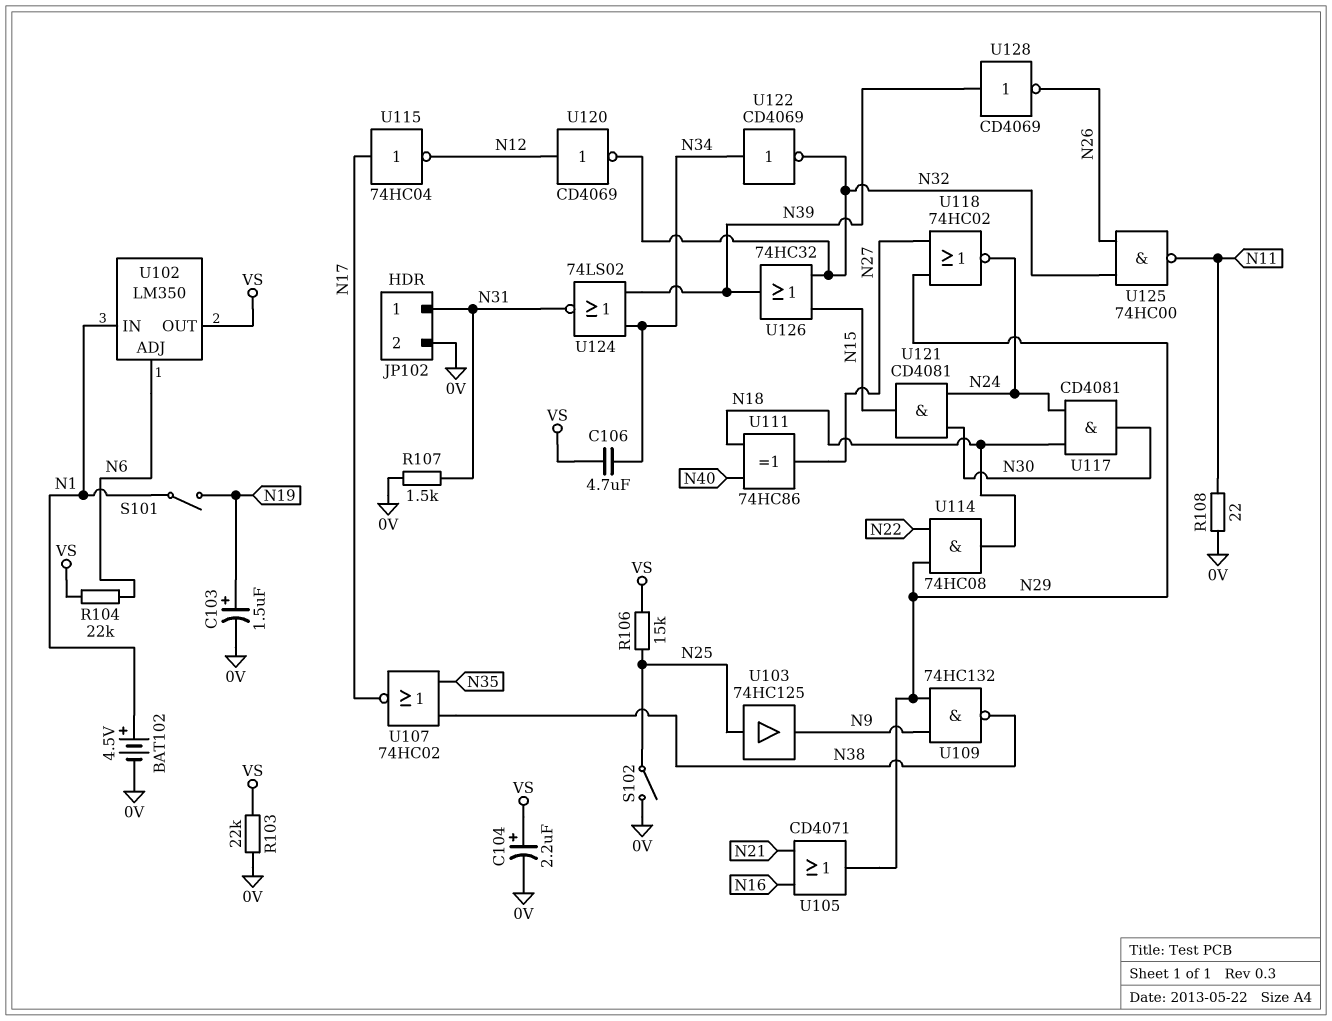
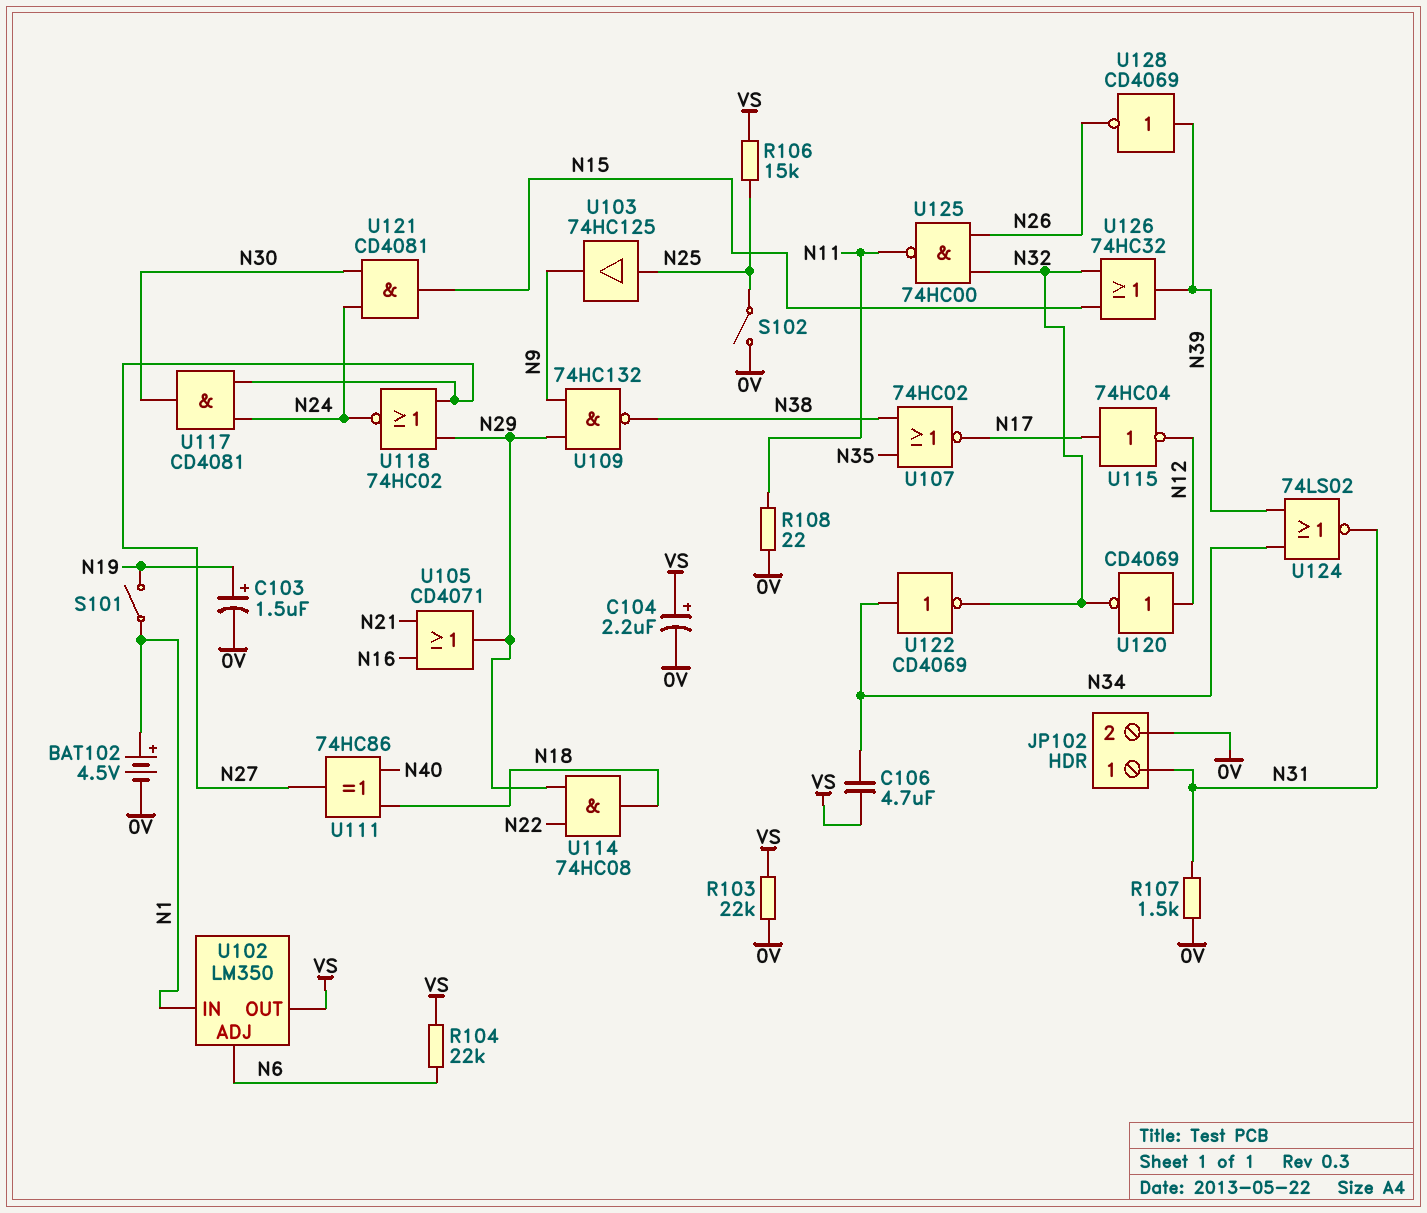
U117: AND CD4081 (in N18, in N24, out N30) -> AND CD4081 (in N24, in N27, out N30)

